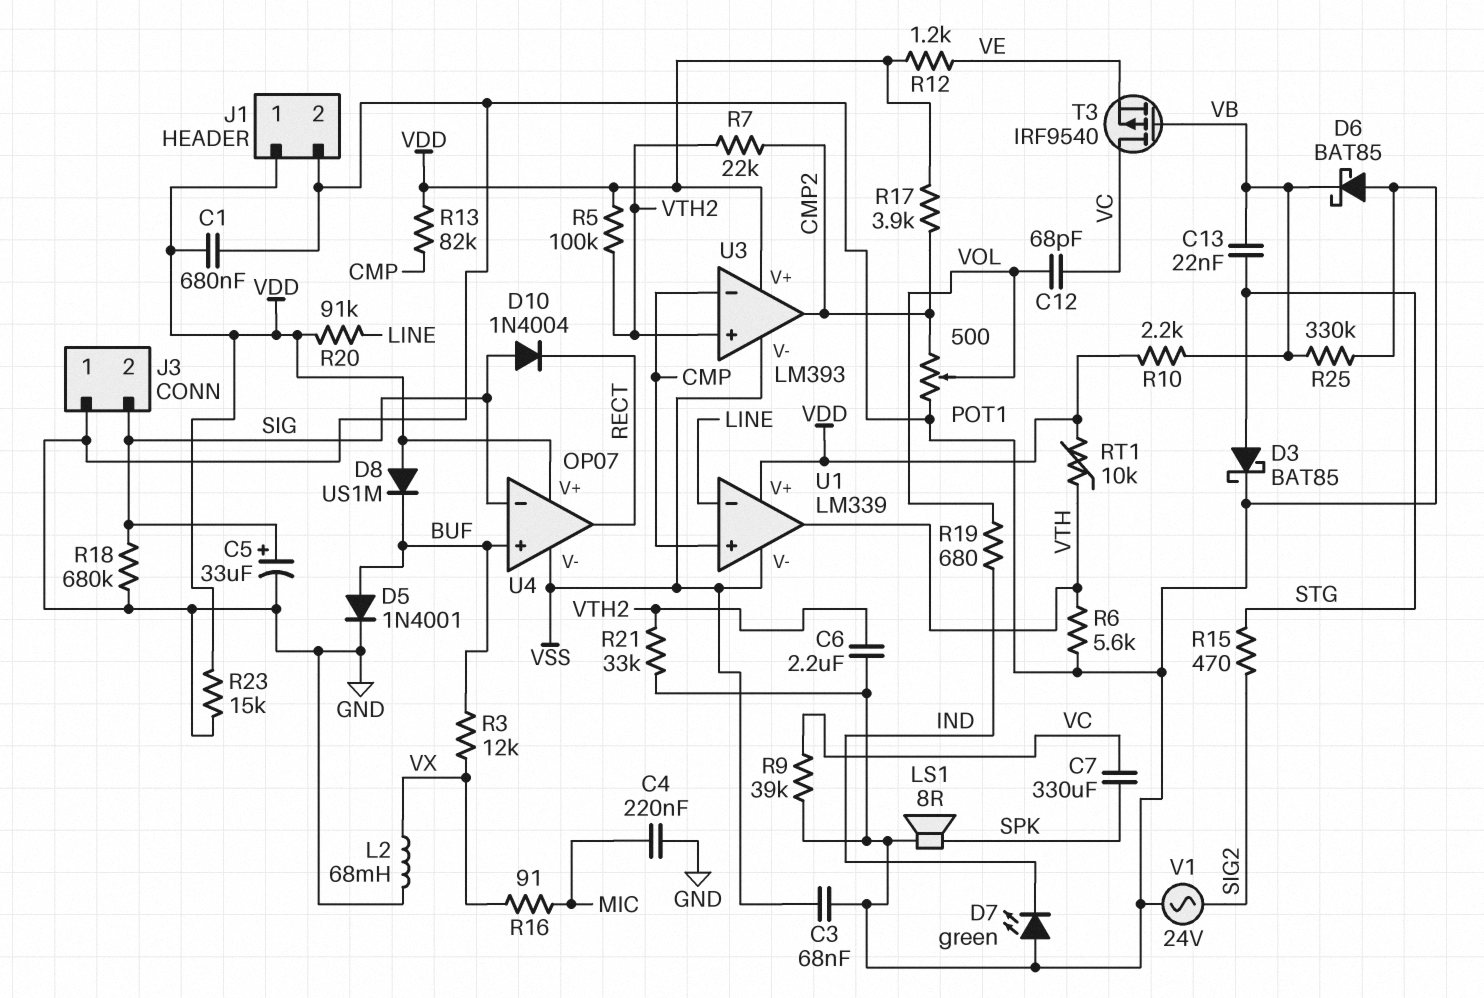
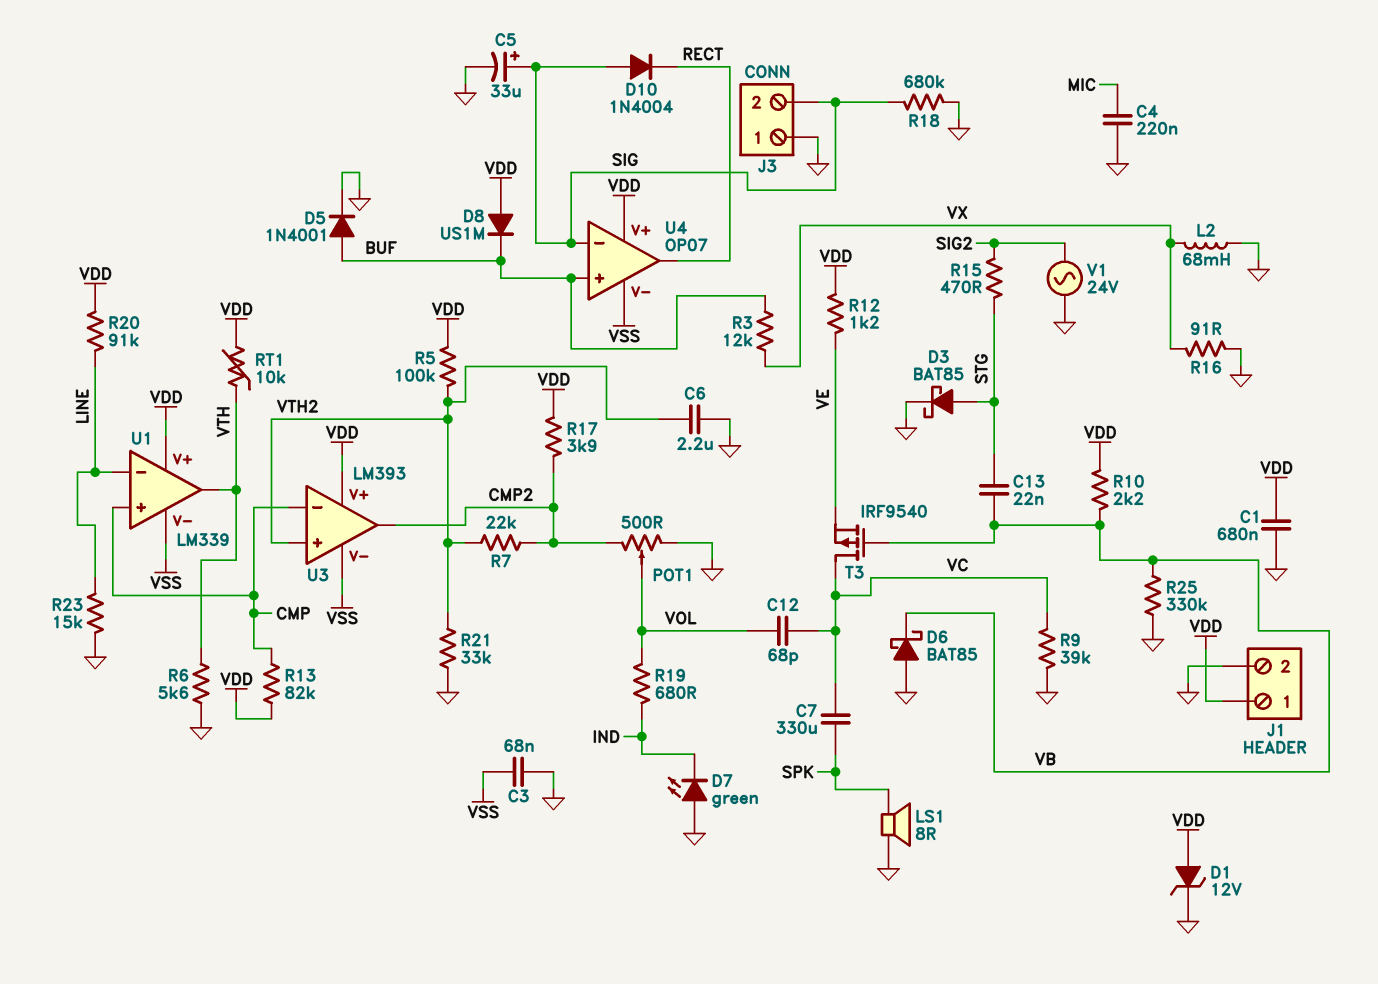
D1: none -> zener 12V (A VDD, K GND)
R16: 91 (MIC, VX) -> 91 (GND, VX)
R23: 15k (GND, VDD) -> 15k (GND, LINE)

